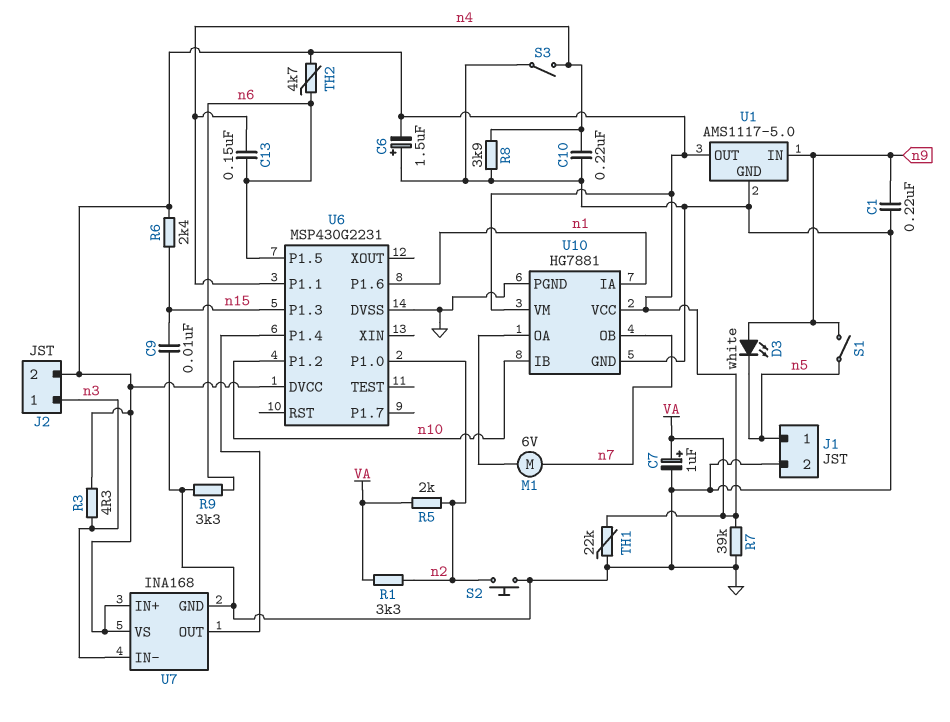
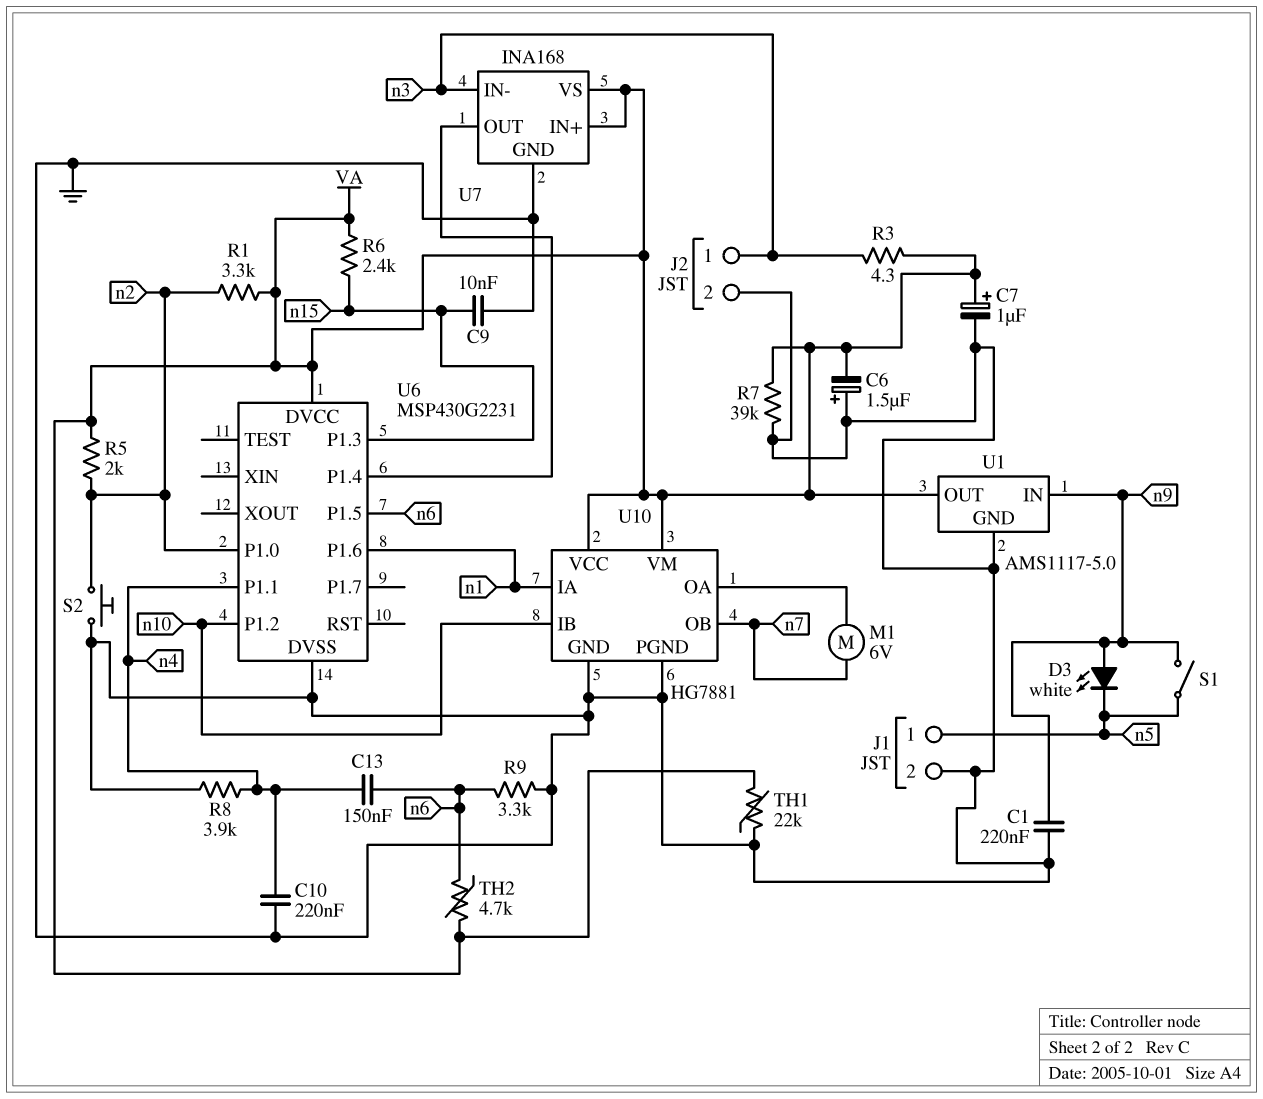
J2 pin 2: VA -> GND
S3: switch (GND, n4) -> none

